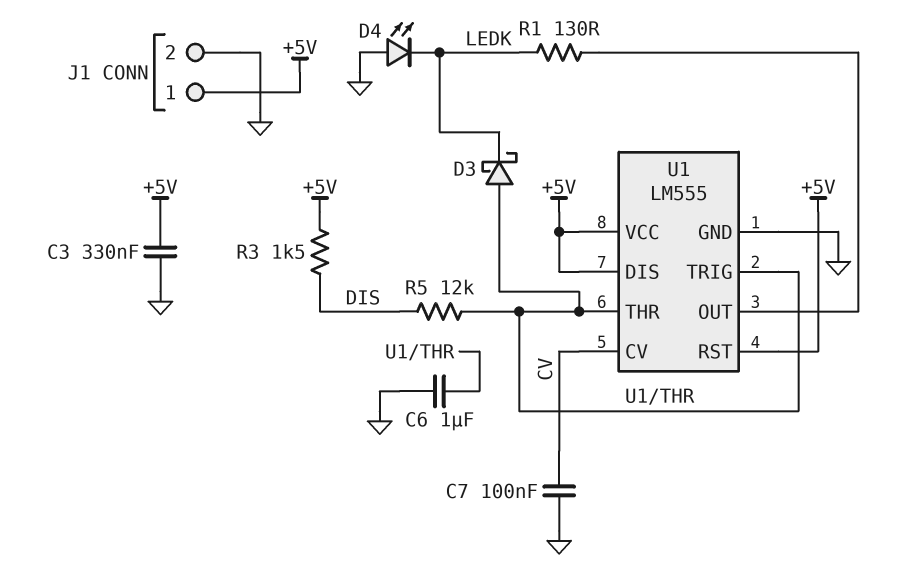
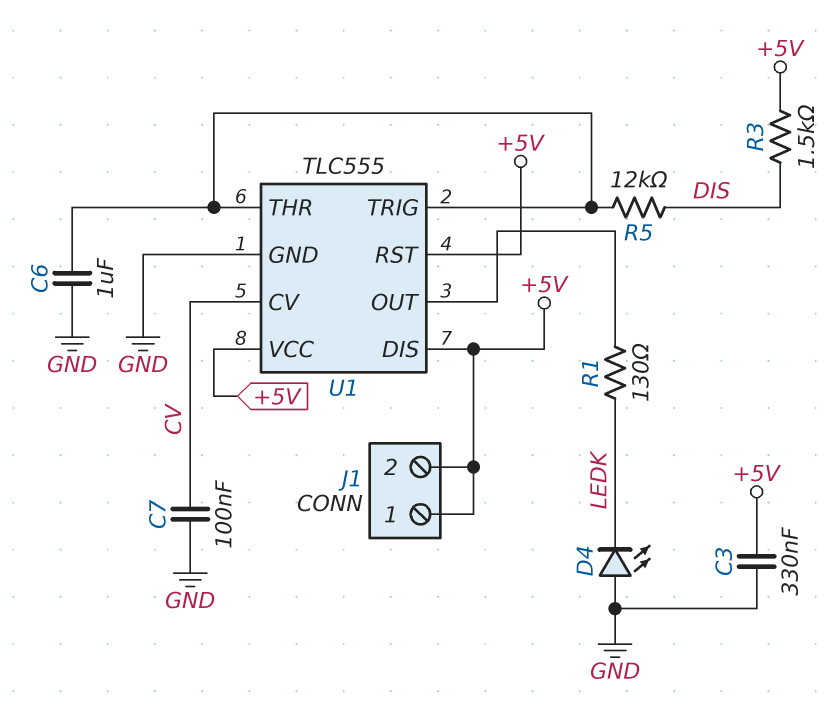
D3: schottky (A U1/THR, K LEDK) -> none
J1 pin 2: GND -> +5V
U1: LM555 -> TLC555

